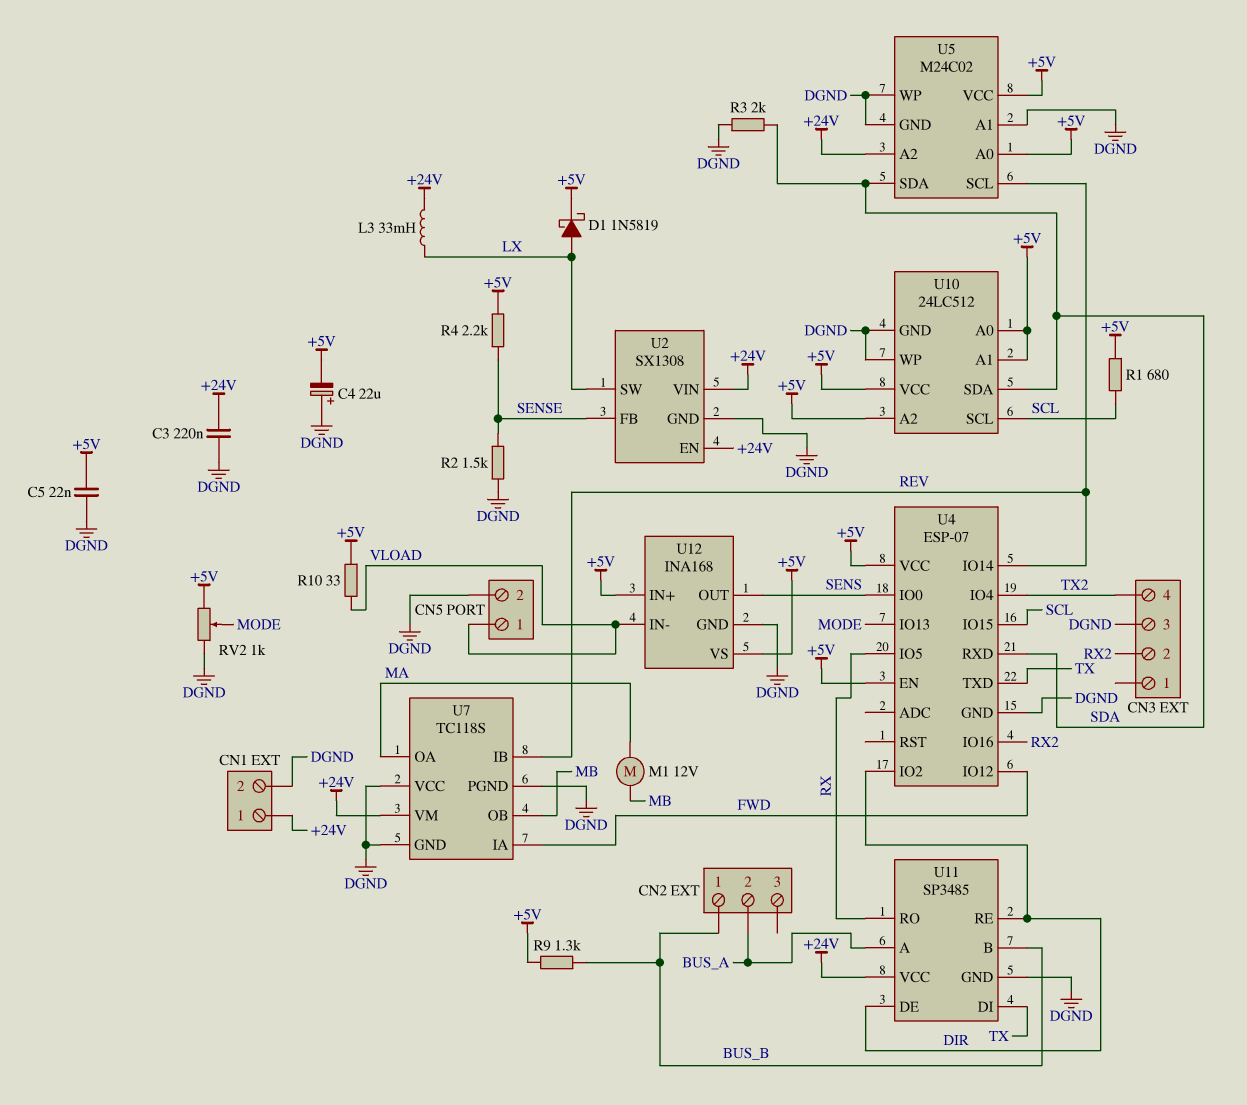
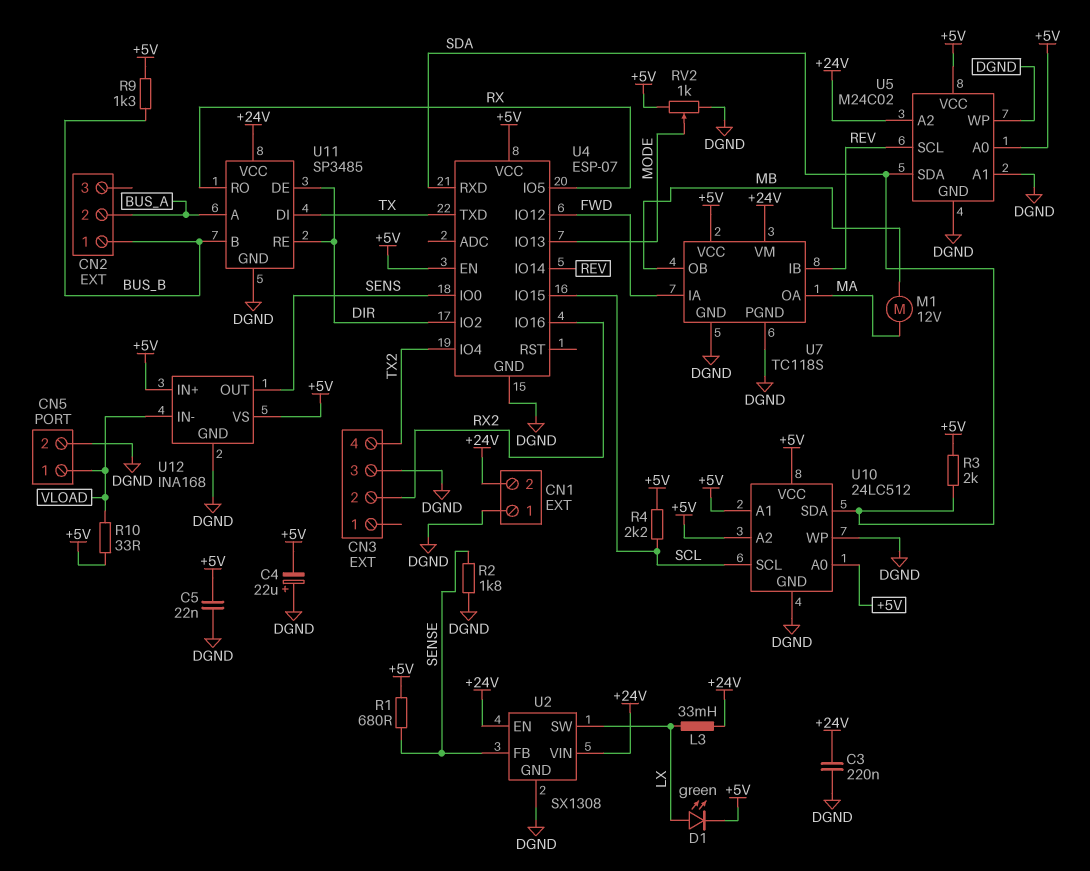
CN1 pin 1: +24V -> DGND
CN1 pin 2: DGND -> +24V
D1: schottky 1N5819 (A LX, K +5V) -> LED green (A LX, K +5V)
R1: 680 (+5V, SCL) -> 680 (+5V, SENSE)
R2: 1.5k (DGND, SENSE) -> 1.8k (DGND, SENSE)
R3: 2k (DGND, SDA) -> 2k (+5V, SDA)
R4: 2.2k (+5V, SENSE) -> 2.2k (+5V, SCL)
U7 pin VCC: DGND -> +5V

